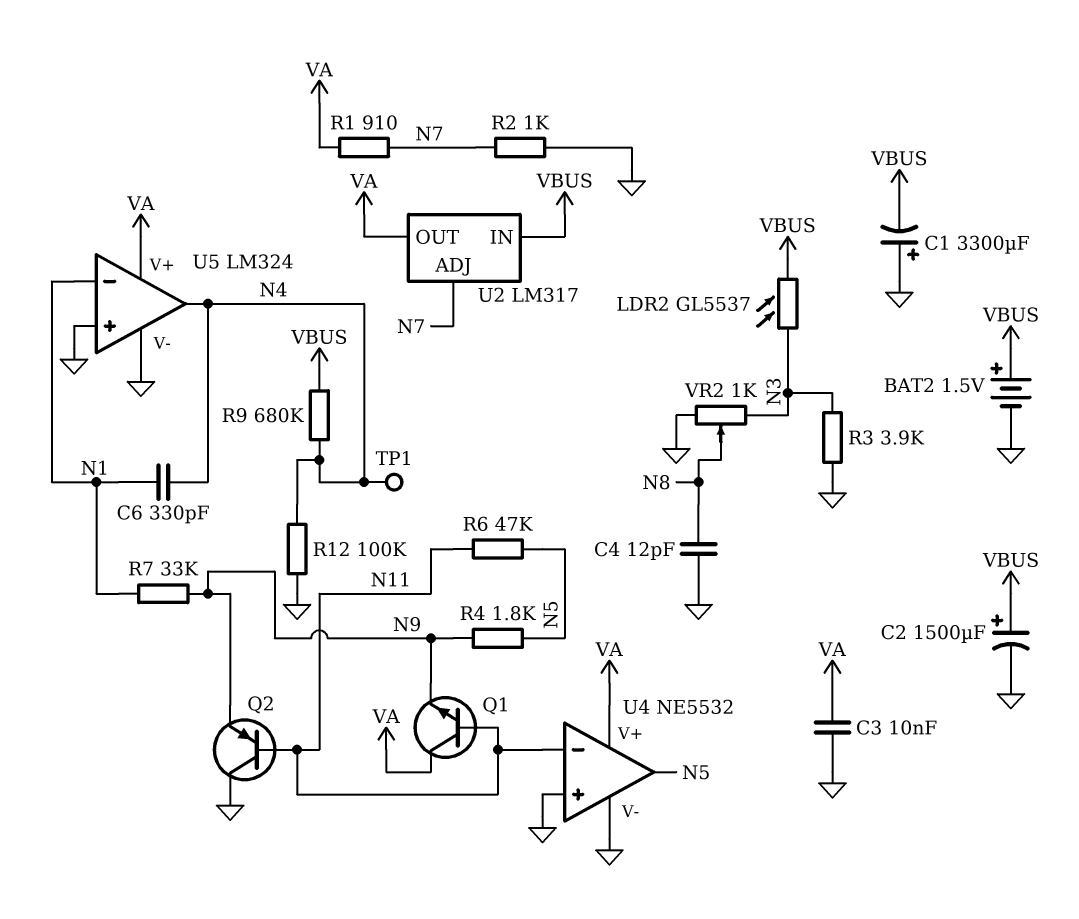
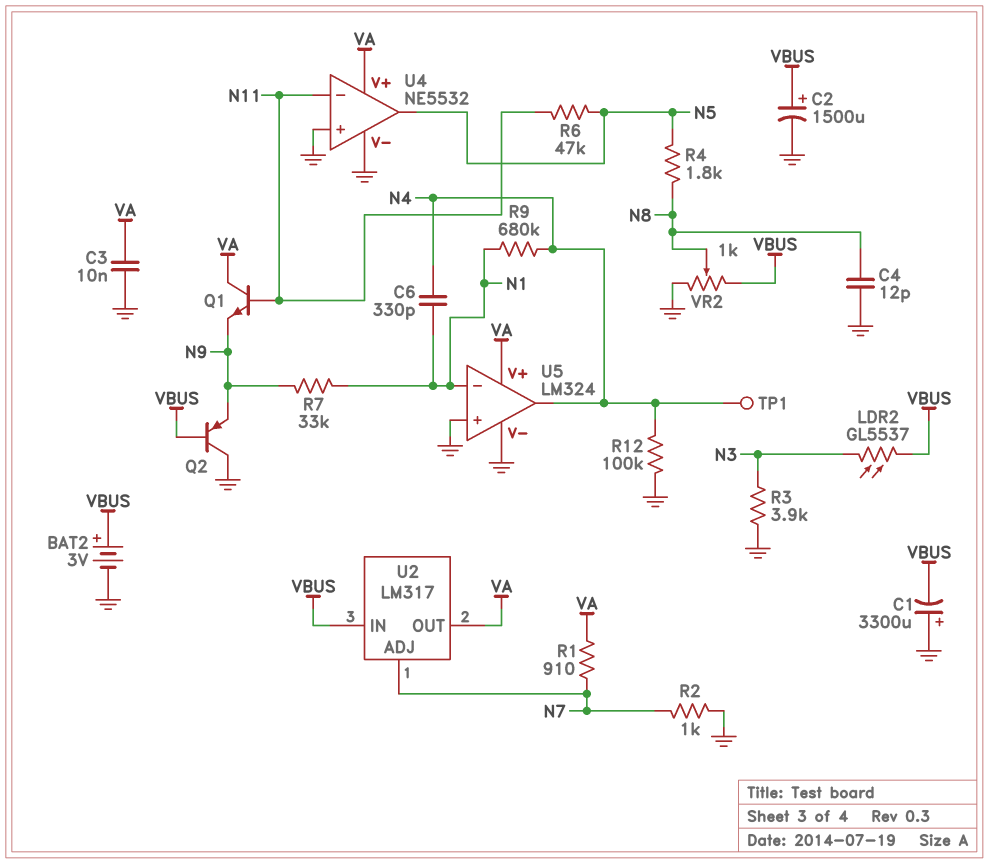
BAT2: 1.5V (plus VBUS, minus GND) -> 3V (plus VBUS, minus GND)
Q2: PNP (B N11, C GND, E N9) -> PNP (B VBUS, C GND, E N9)
R4: 1.8k (N5, N9) -> 1.8k (N5, N8)
R9: 680k (N4, VBUS) -> 680k (N1, N4)
VR2: 1k (GND, N3, wiper N8) -> 1k (GND, VBUS, wiper N8)

